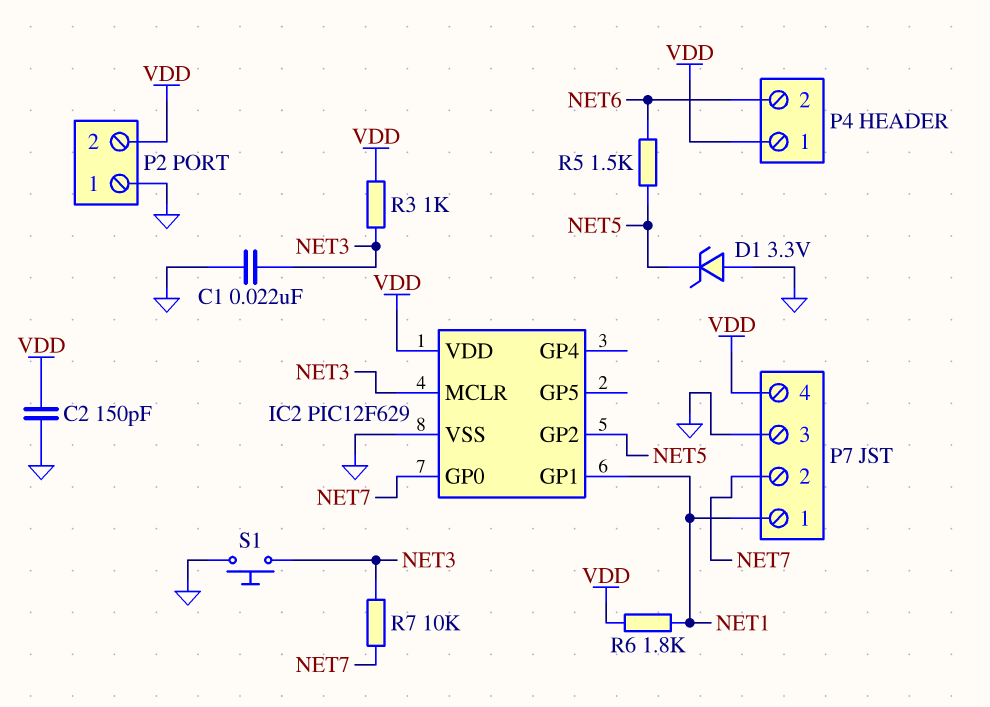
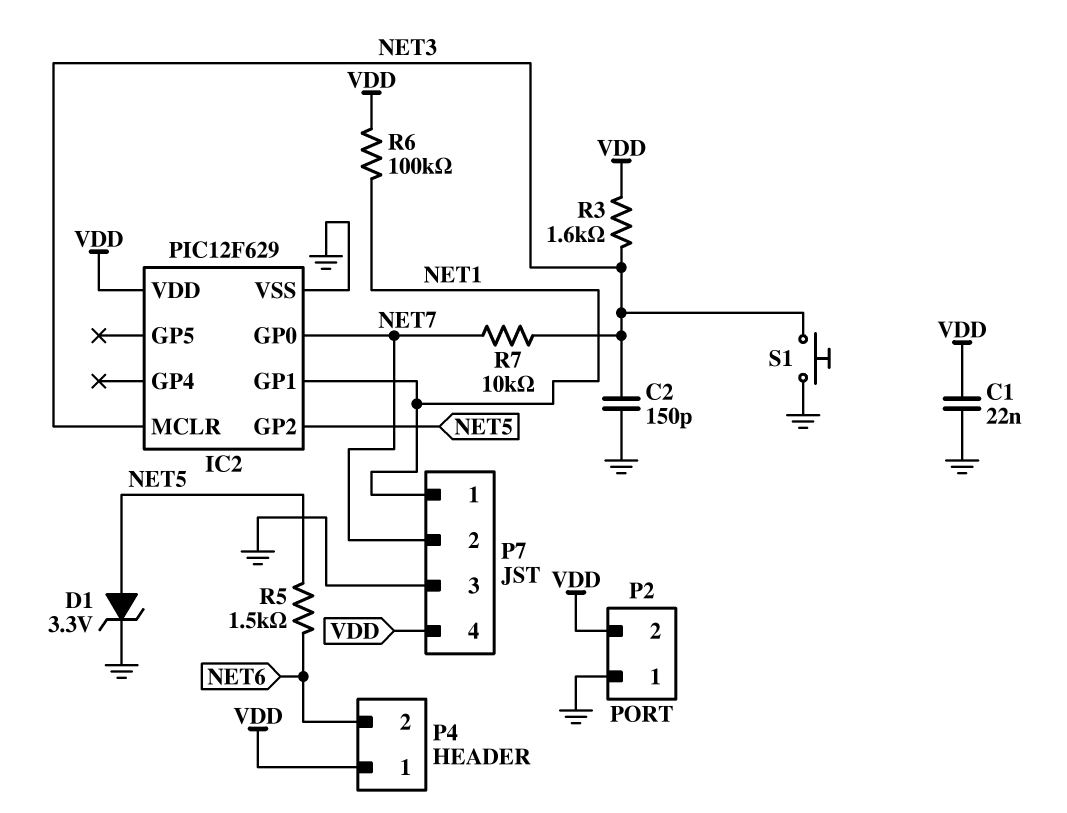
C1: 22nF (GND, NET3) -> 22nF (GND, VDD)
C2: 150pF (GND, VDD) -> 150pF (GND, NET3)
D1: zener 3.3V (A GND, K NET5) -> zener 3.3V (A NET5, K GND)
R3: 1k (NET3, VDD) -> 1.6k (NET3, VDD)
R6: 1.8k (NET1, VDD) -> 100k (NET1, VDD)

